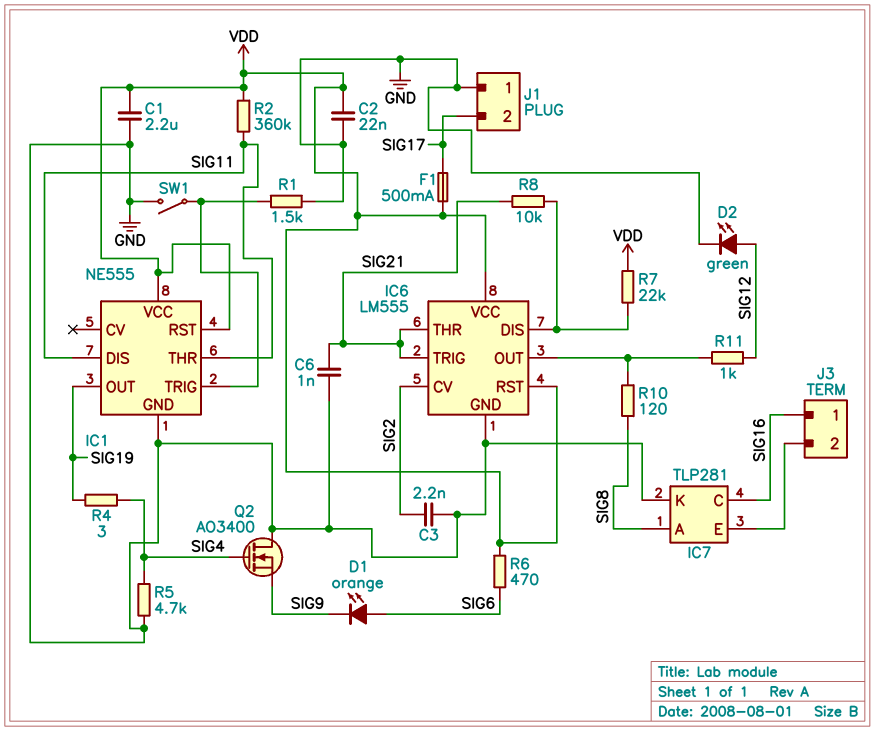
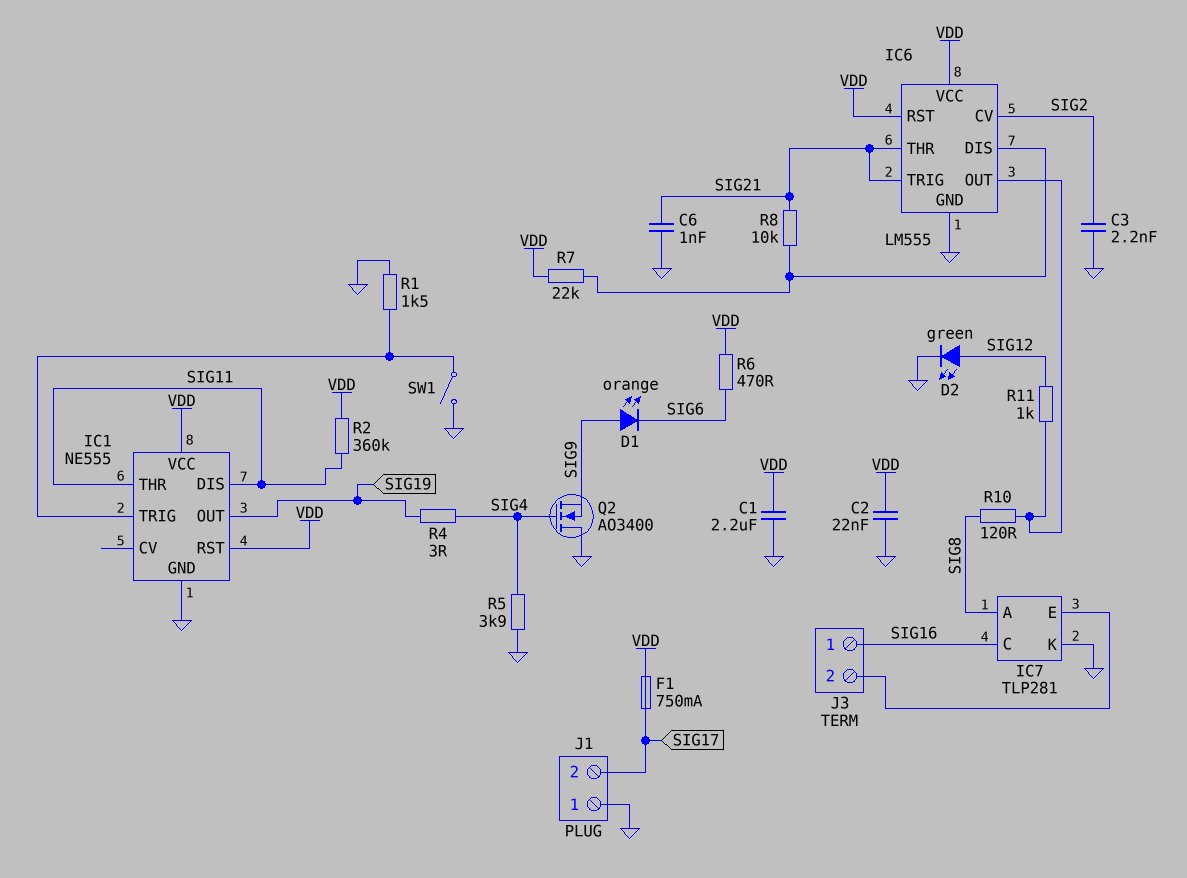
D1: LED orange (A SIG6, K SIG9) -> LED orange (A SIG9, K SIG6)
F1: 500mA (SIG17, VDD) -> 750mA (SIG17, VDD)
R5: 4.7k (GND, SIG4) -> 3.9k (GND, SIG4)

